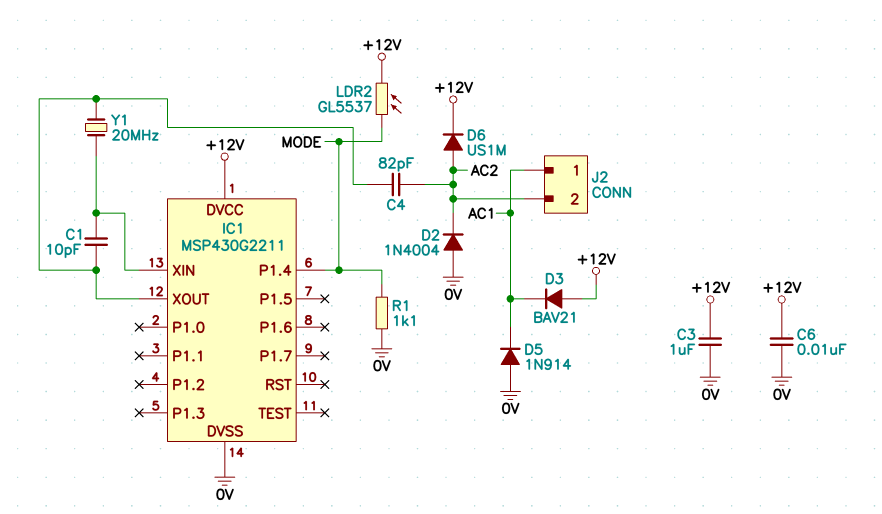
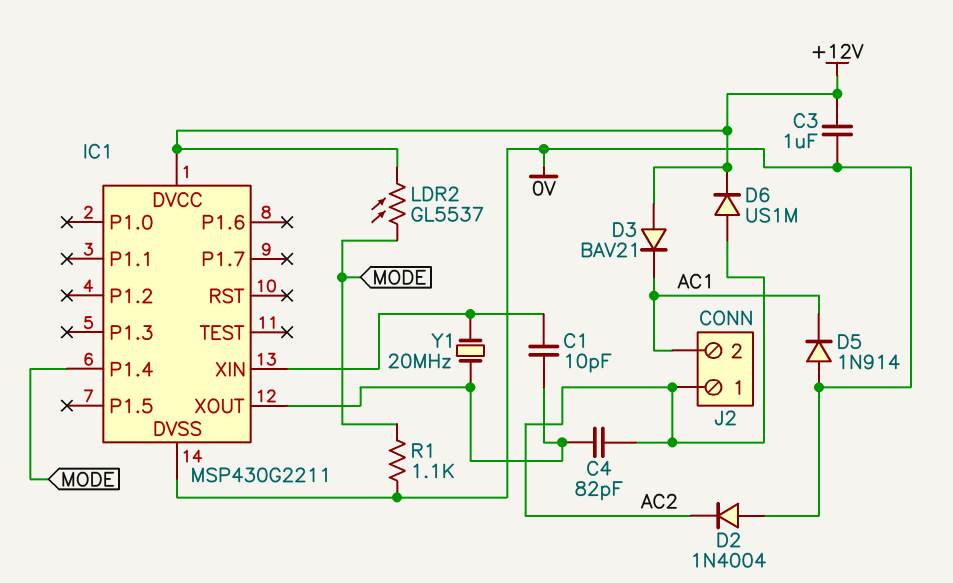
C6: 10nF (+12V, 0V) -> none
J2 pin 1: AC1 -> AC2
J2 pin 2: AC2 -> AC1

